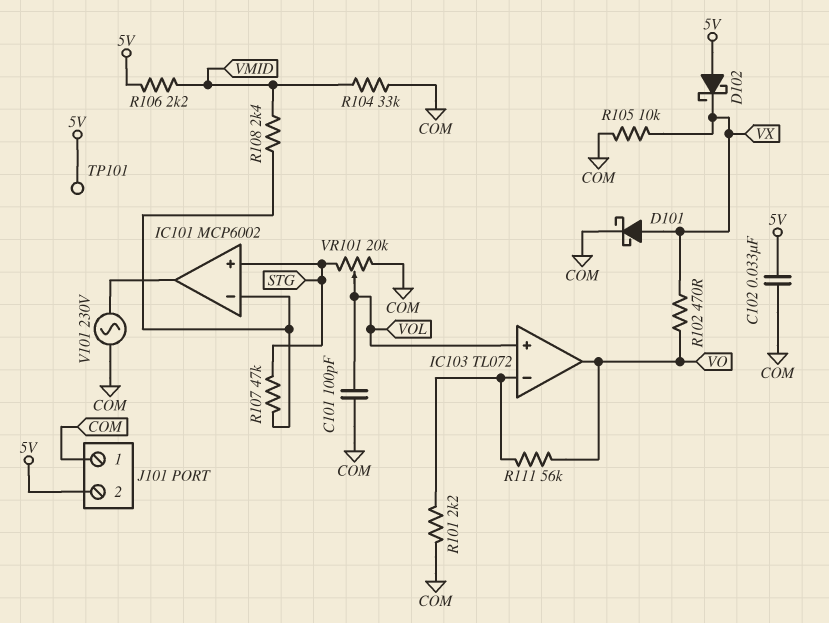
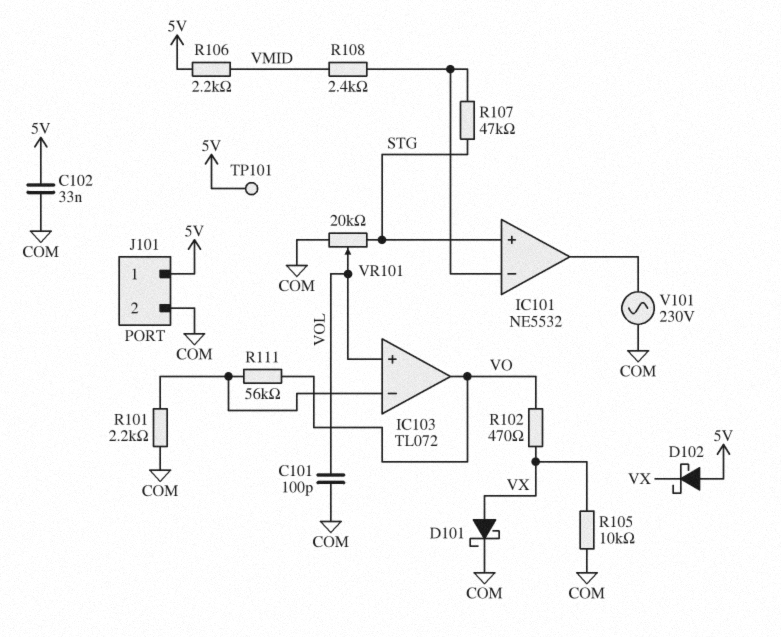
IC101: MCP6002 -> NE5532
J101 pin 1: COM -> 5V
J101 pin 2: 5V -> COM
R104: 33k (COM, VMID) -> none

